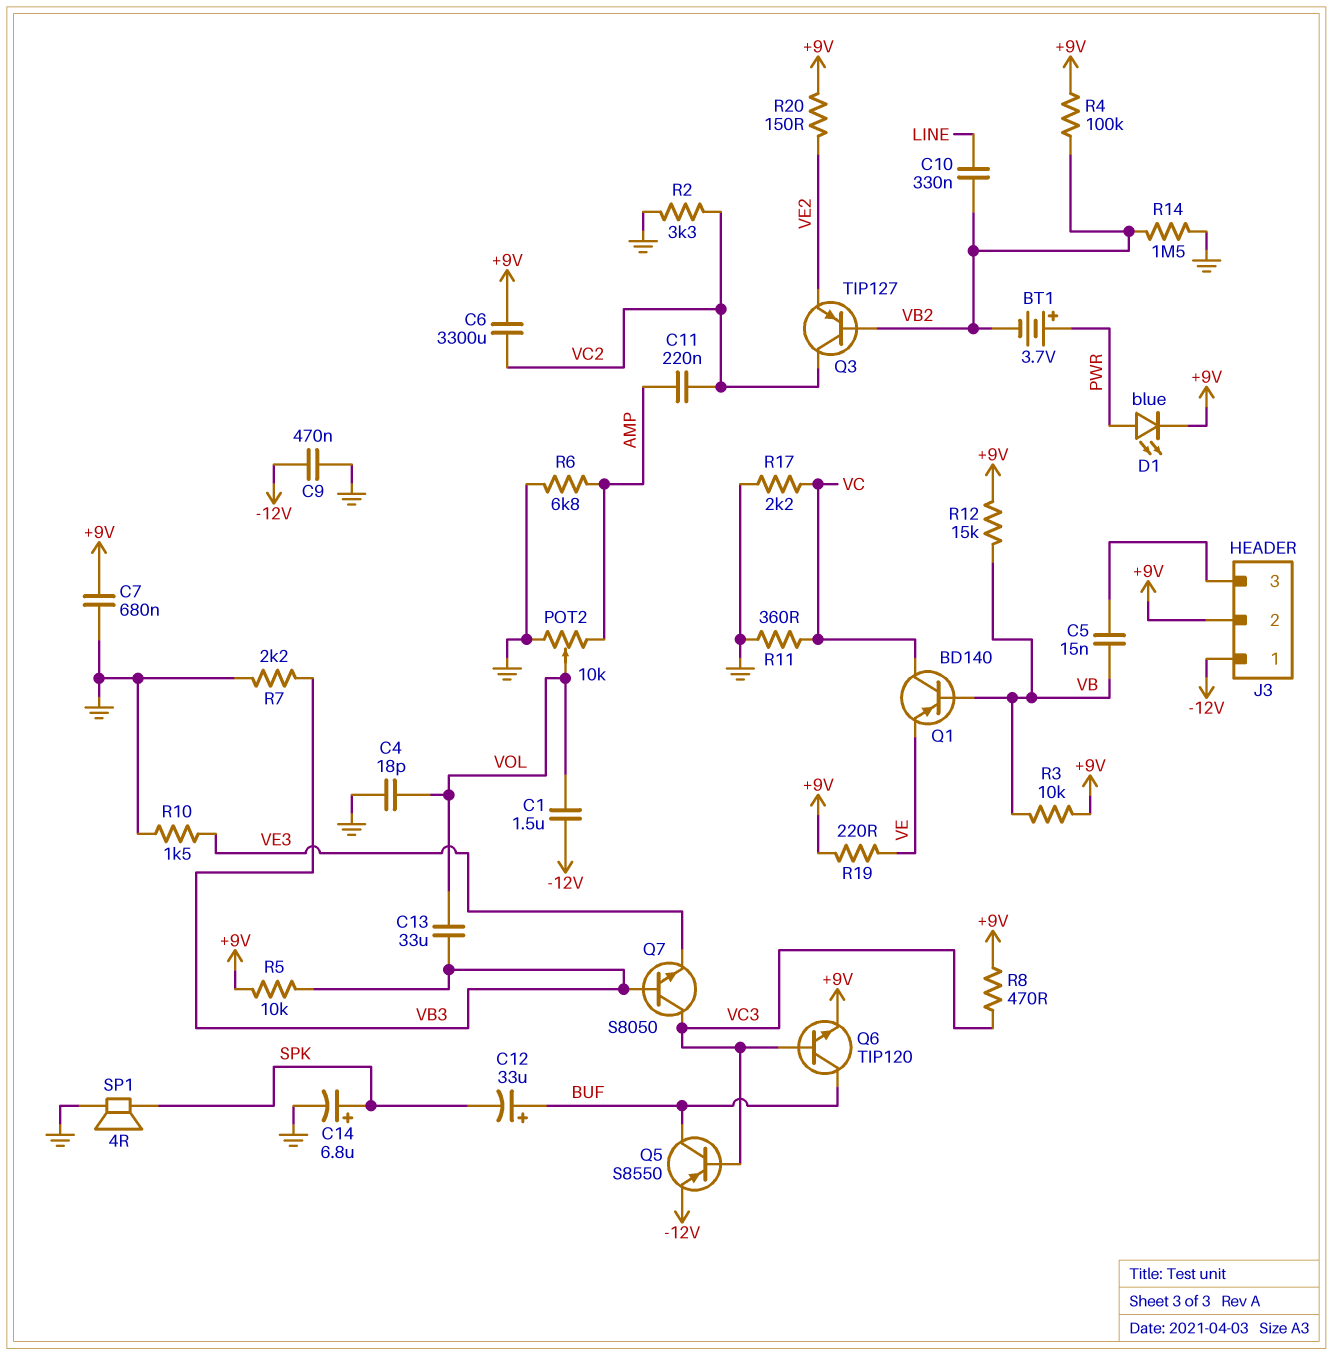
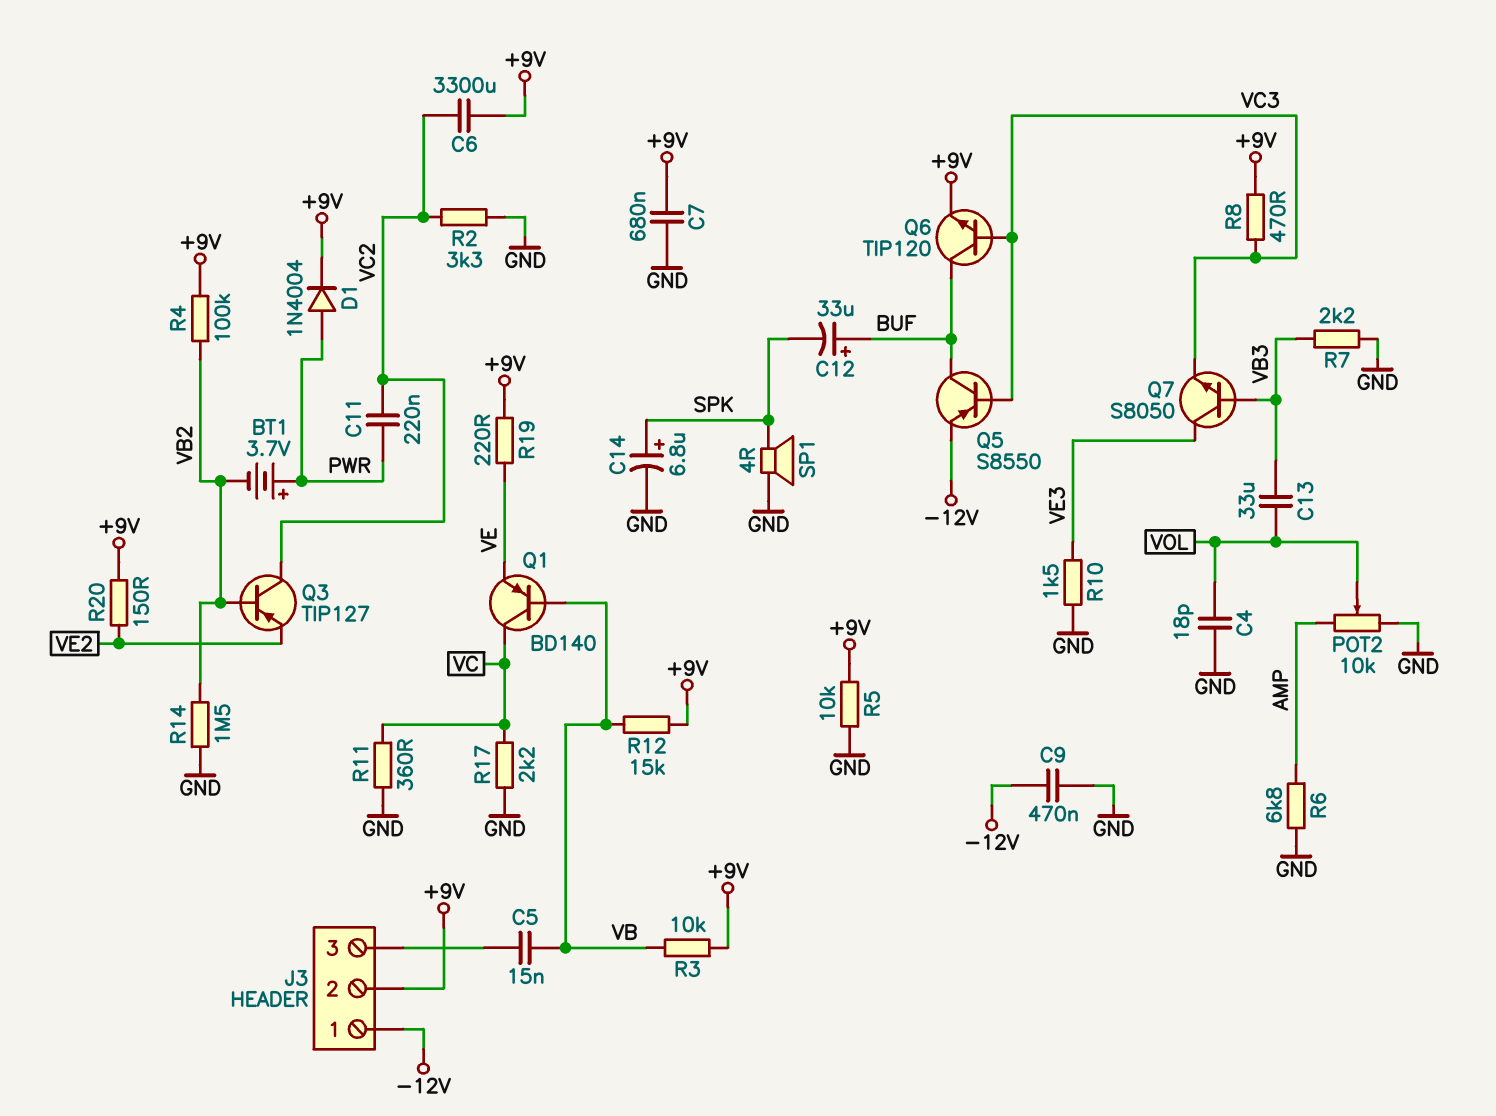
C1: 1.5uF (-12V, VOL) -> none
C10: 330nF (LINE, VB2) -> none
C11: 220nF (AMP, VC2) -> 220nF (PWR, VC2)
D1: LED blue (A PWR, K +9V) -> diode 1N4004 (A PWR, K +9V)
Q7: NPN S8050 (B VB3, C VC3, E VE3) -> NPN S8050 (B VB3, C VE3, E VC3)
R5: 10k (+9V, VB3) -> 10k (+9V, GND)

